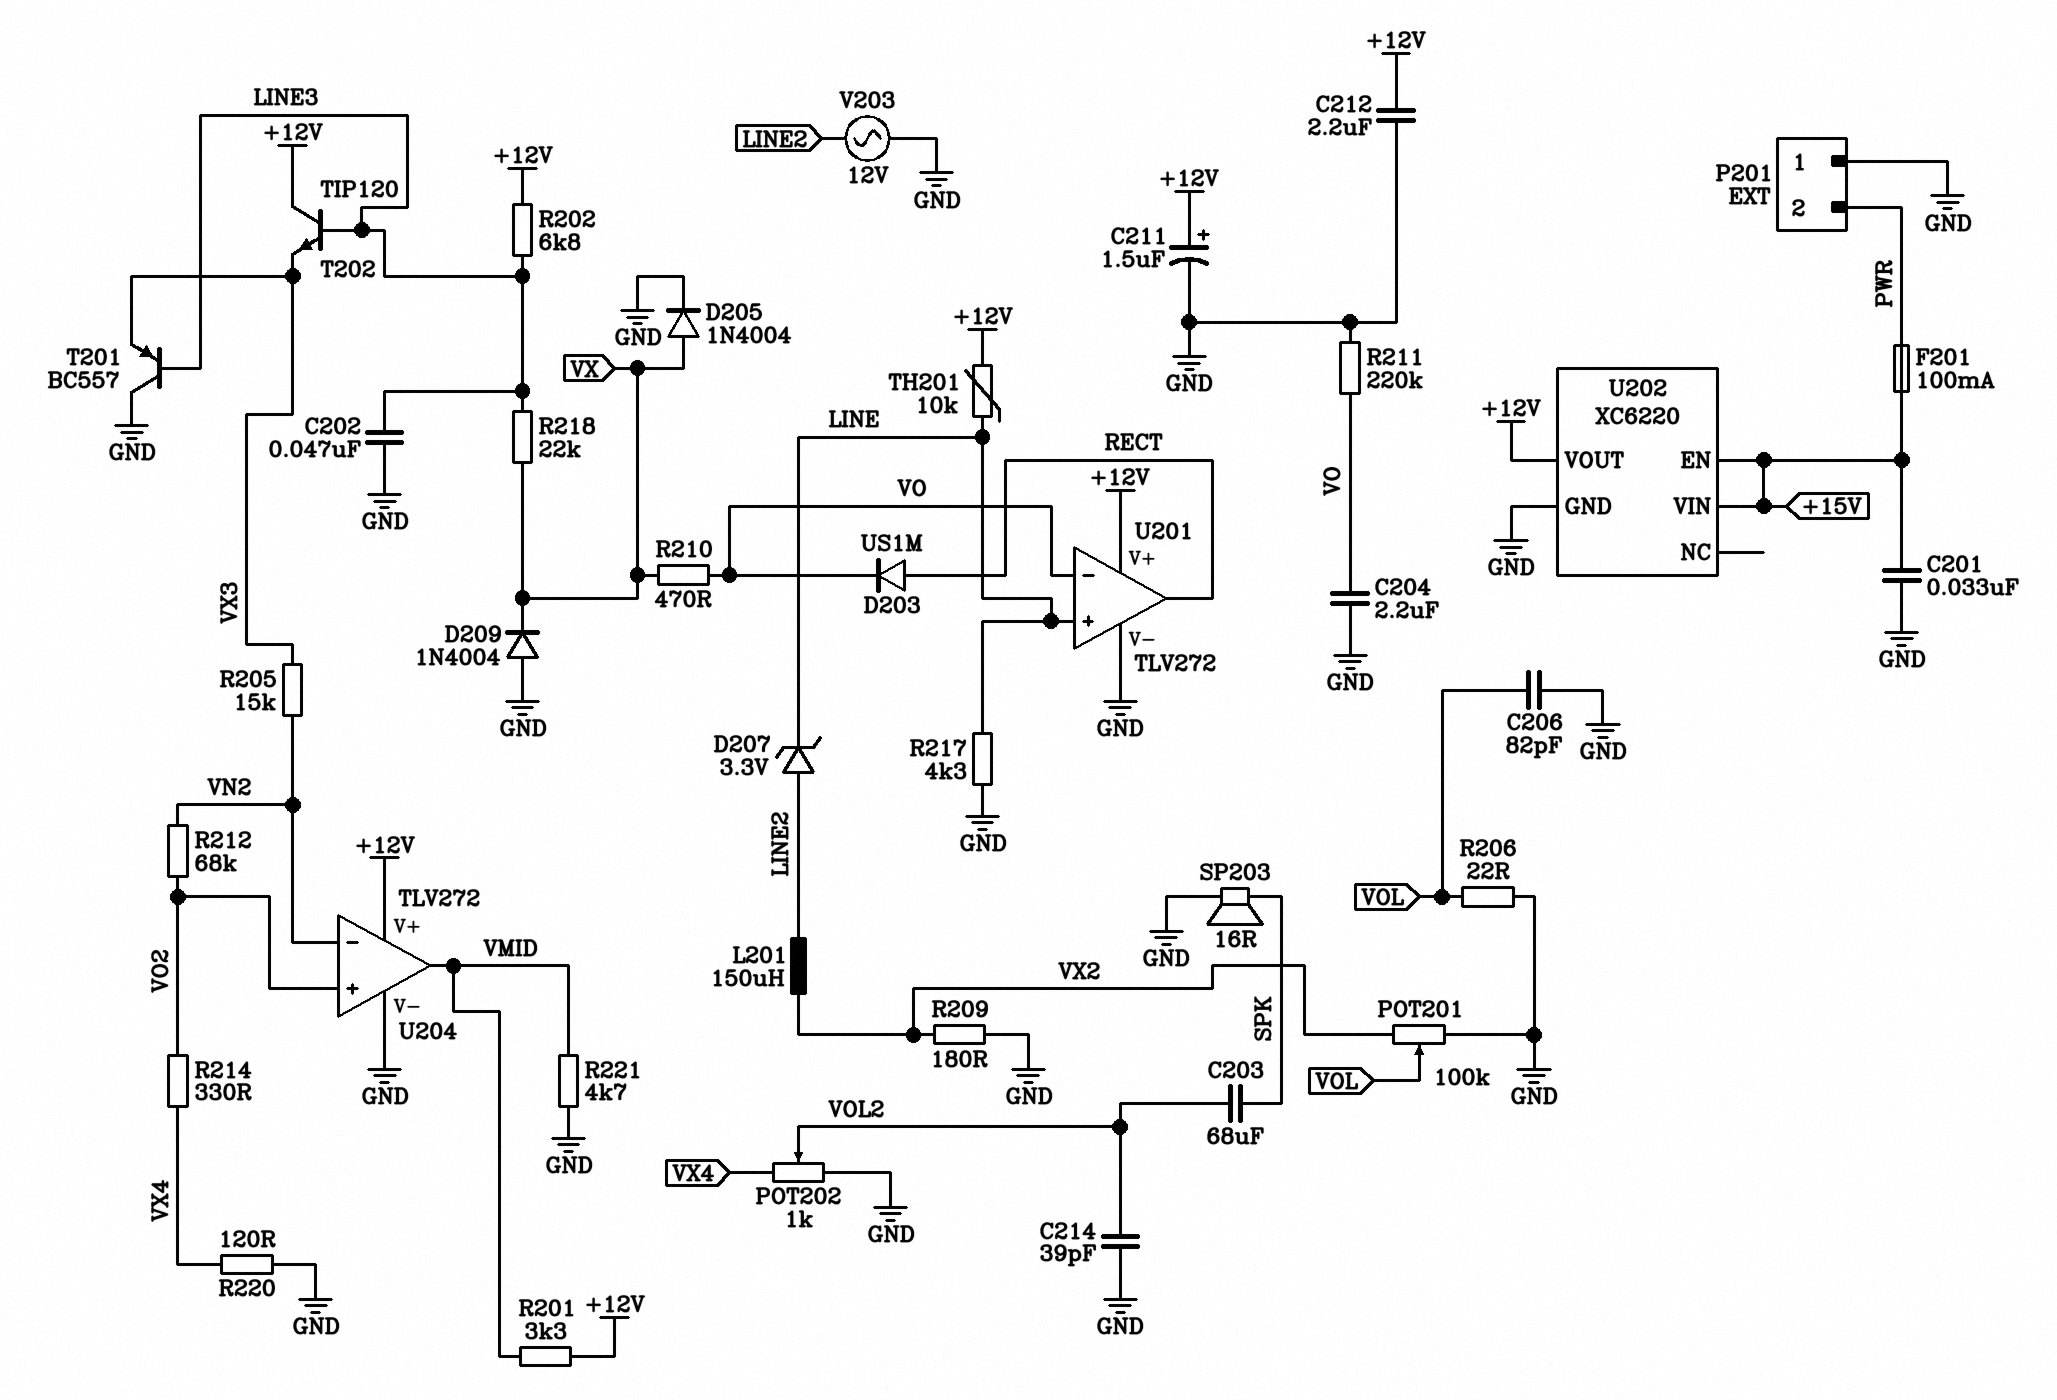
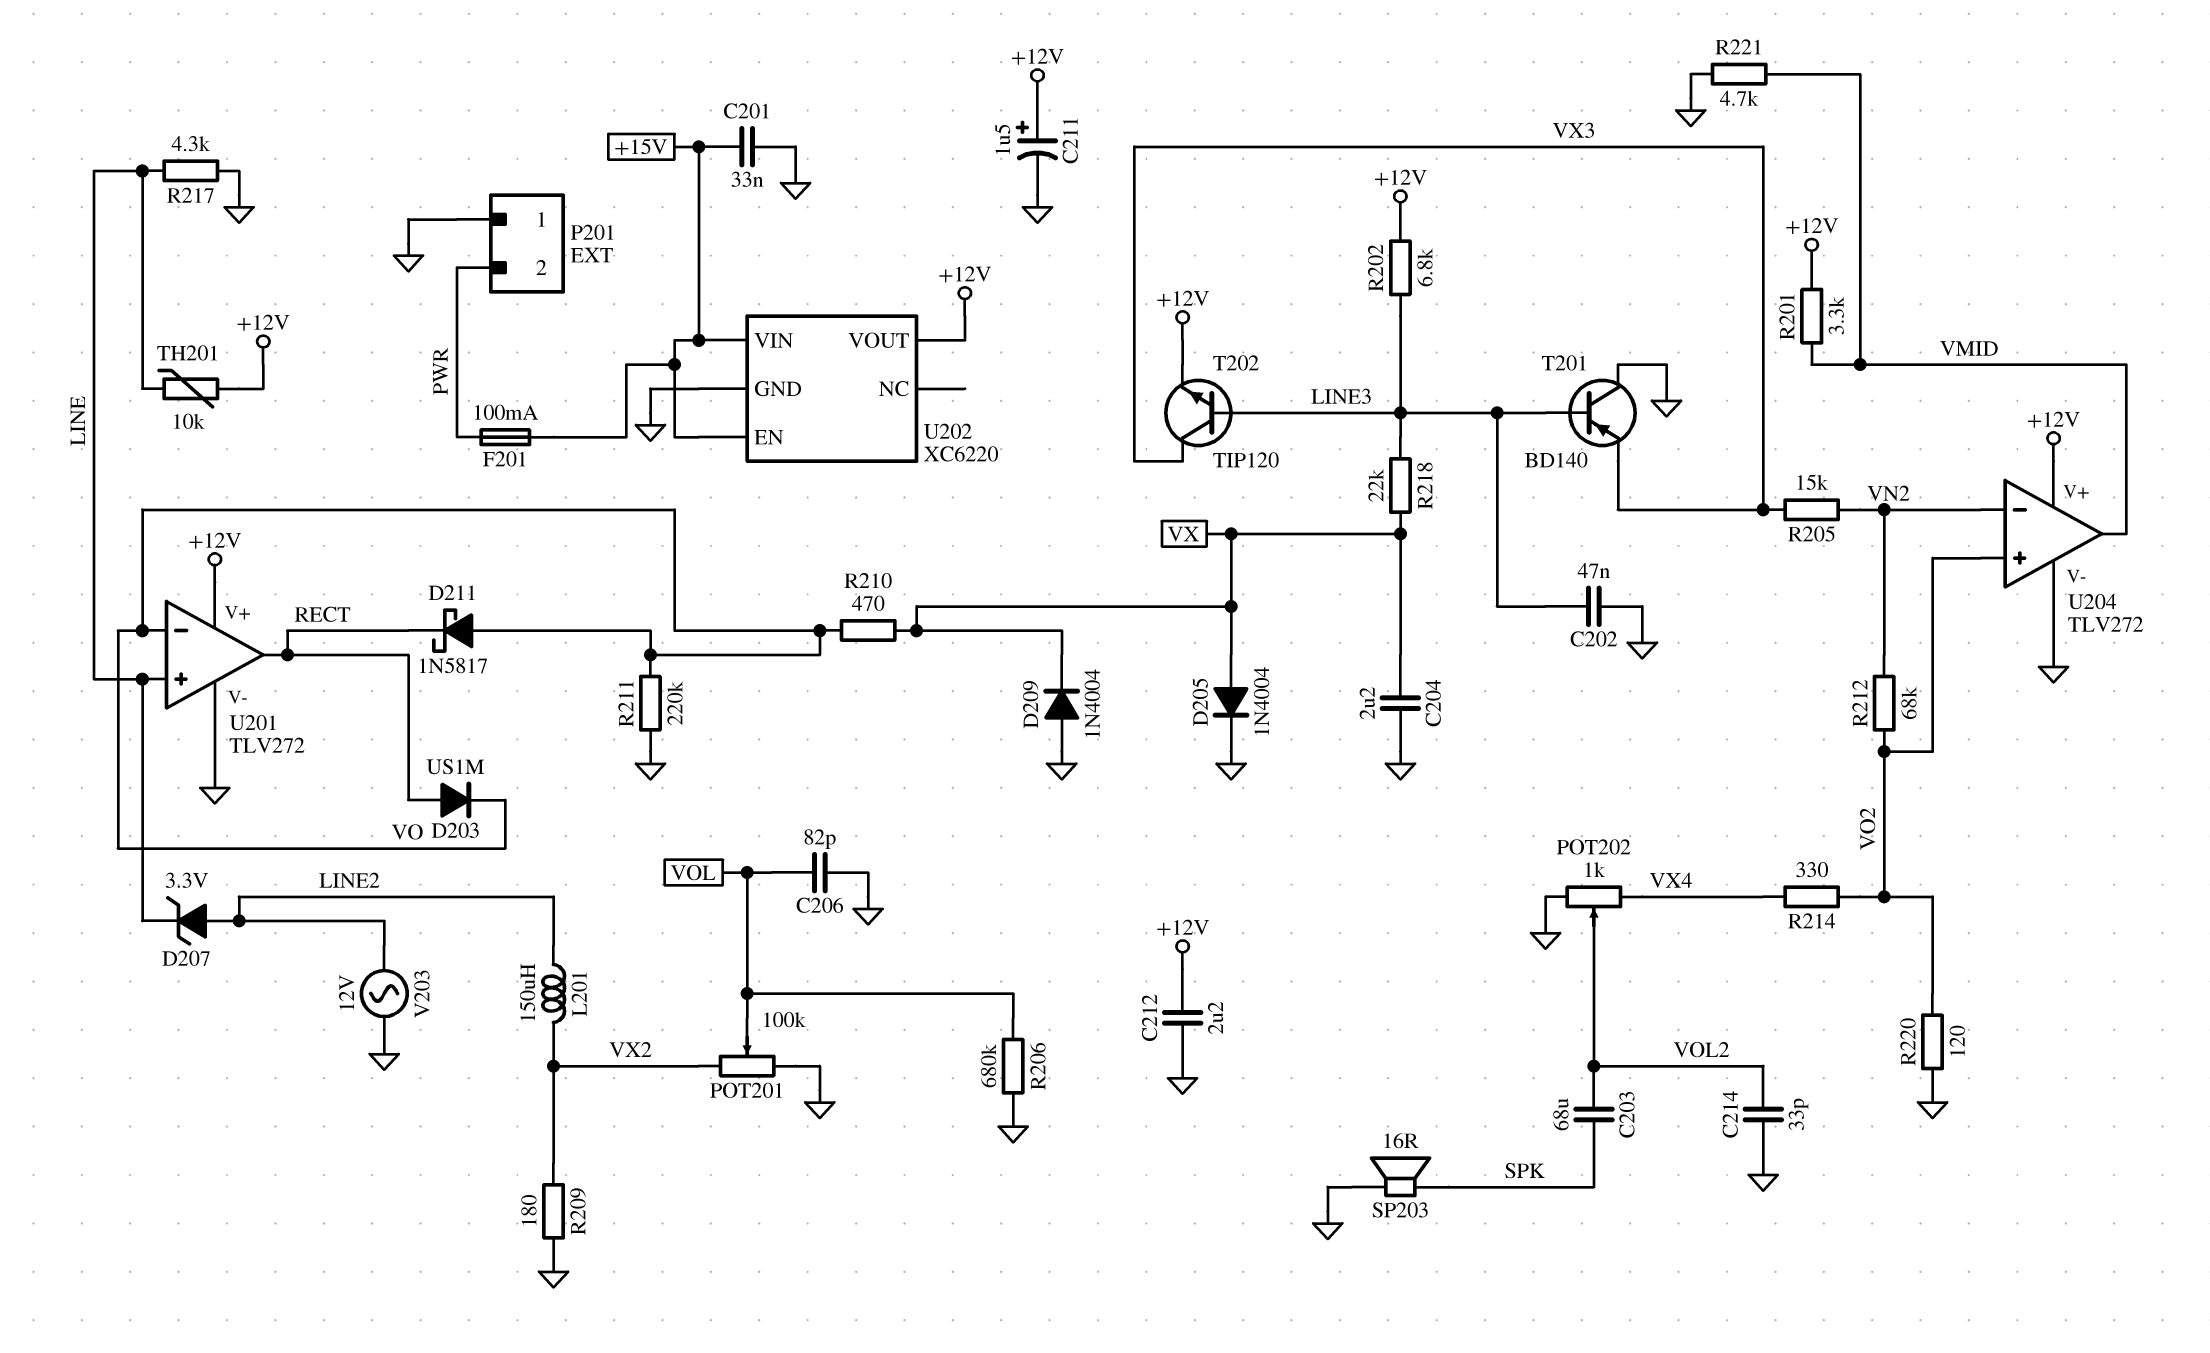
C204: 2.2uF (GND, VO) -> 2.2uF (GND, VX)
C214: 39pF (GND, VOL2) -> 33pF (GND, VOL2)
D211: none -> schottky 1N5817 (A VO, K RECT)
R206: 22 (GND, VOL) -> 680k (GND, VOL)
R220: 120 (GND, VX4) -> 120 (GND, VO2)
T201: PNP BC557 (B LINE3, C GND, E VX3) -> PNP BD140 (B LINE3, C GND, E VX3)
T202: NPN TIP120 (B LINE3, C +12V, E VX3) -> NPN TIP120 (B LINE3, C VX3, E +12V)

